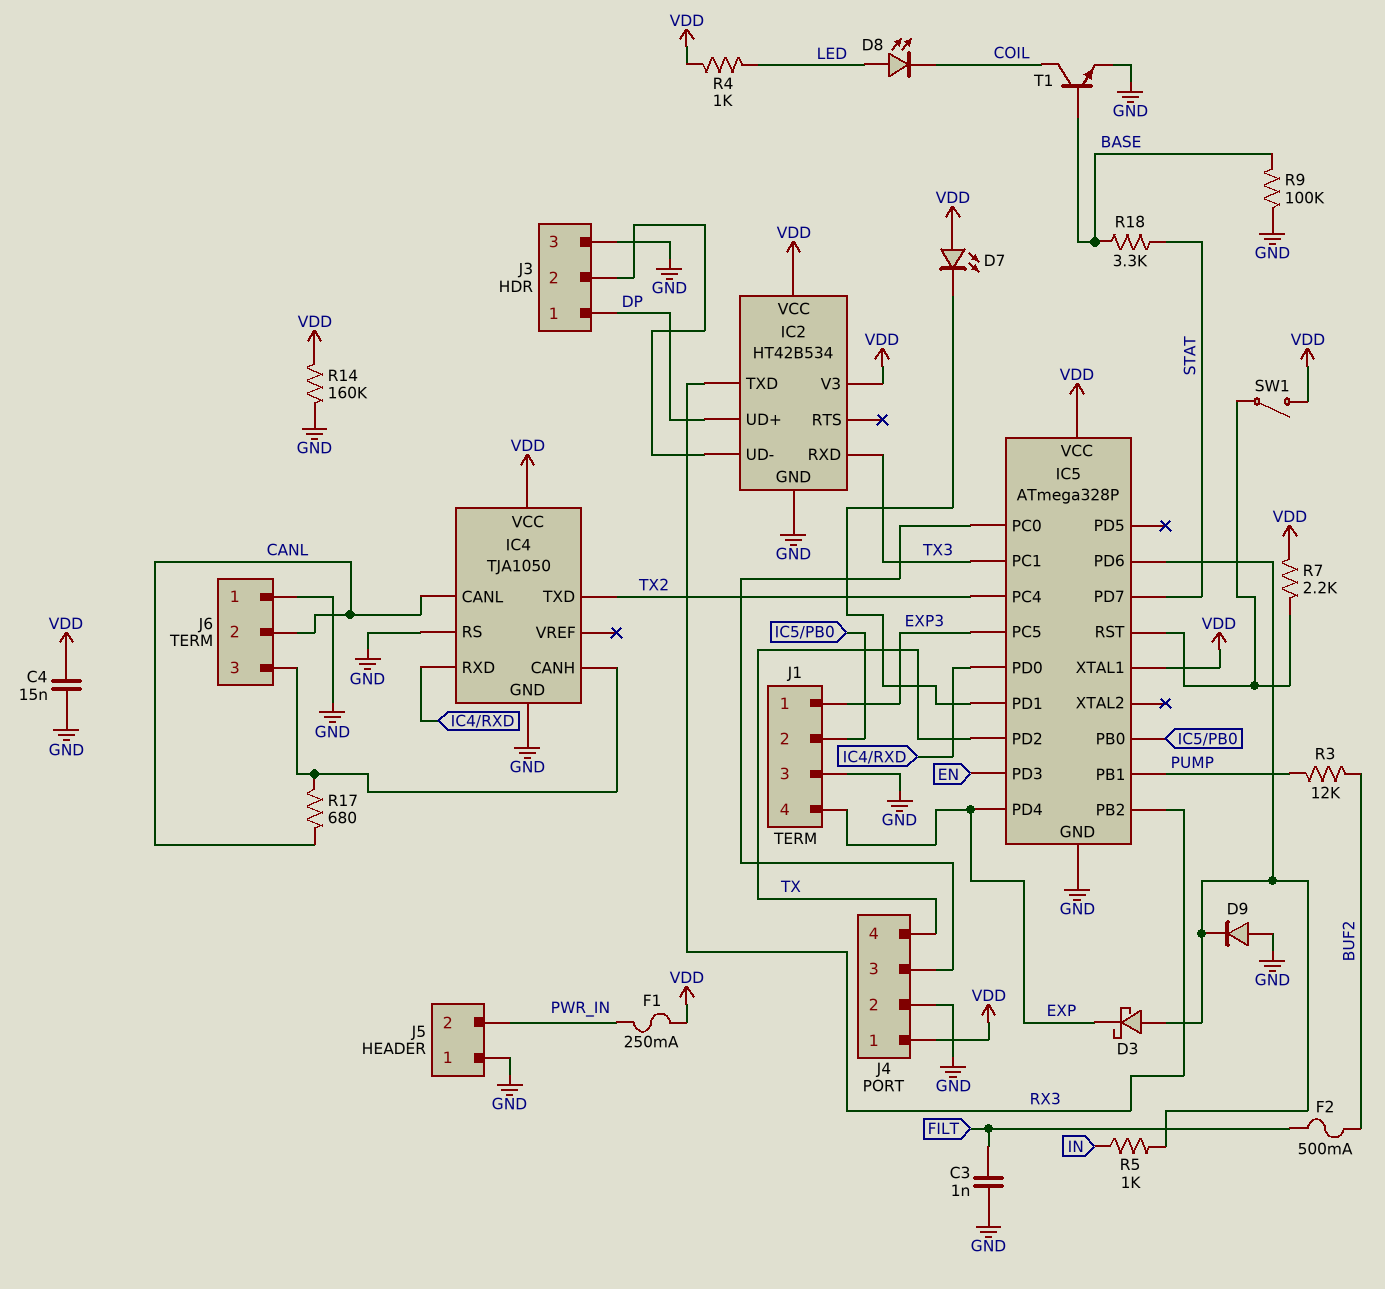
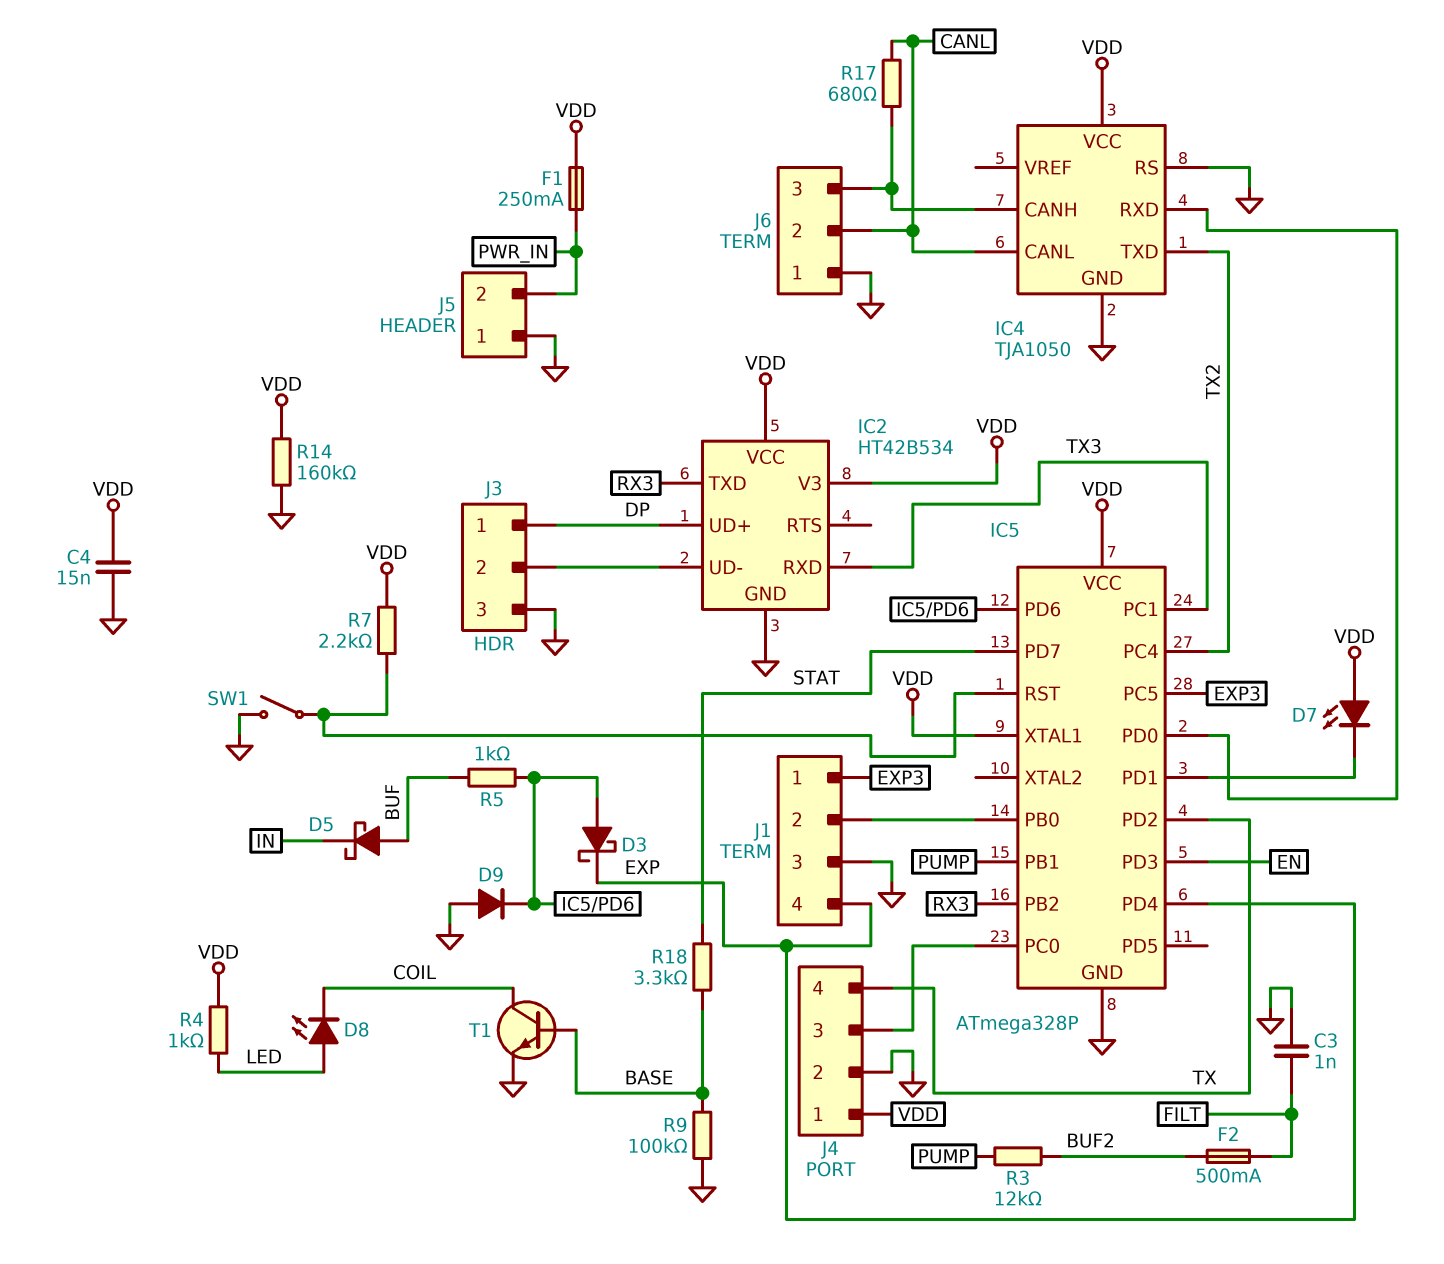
D5: none -> schottky (A BUF, K IN)
R5: 1k (IC5/PD6, IN) -> 1k (BUF, IC5/PD6)
SW1: switch (IC5/RST, VDD) -> switch (GND, IC5/RST)

